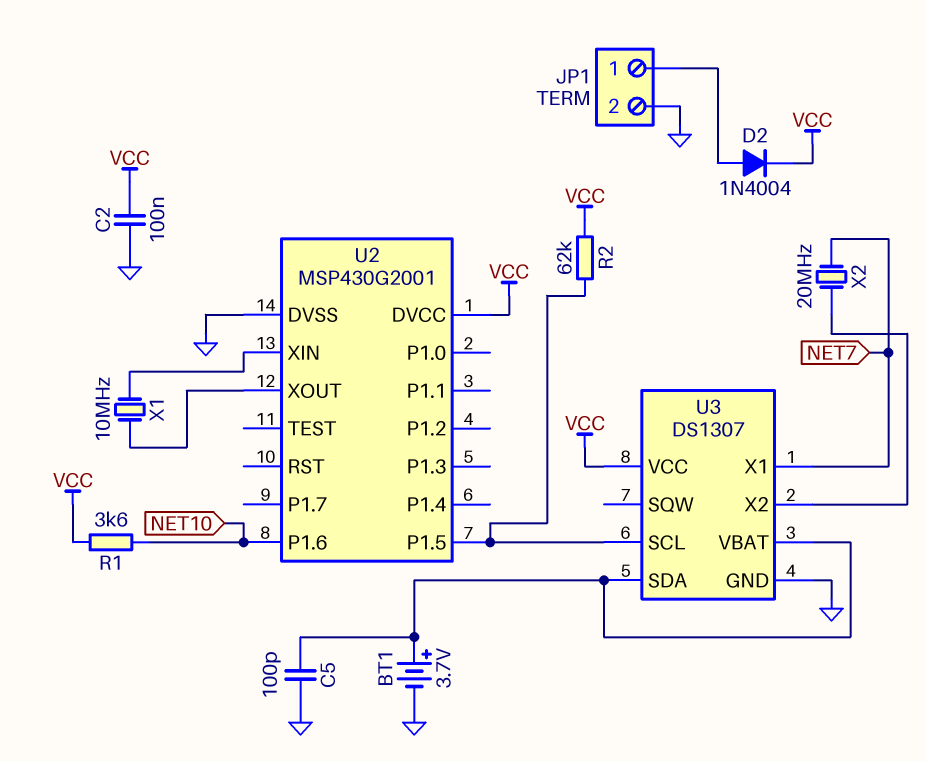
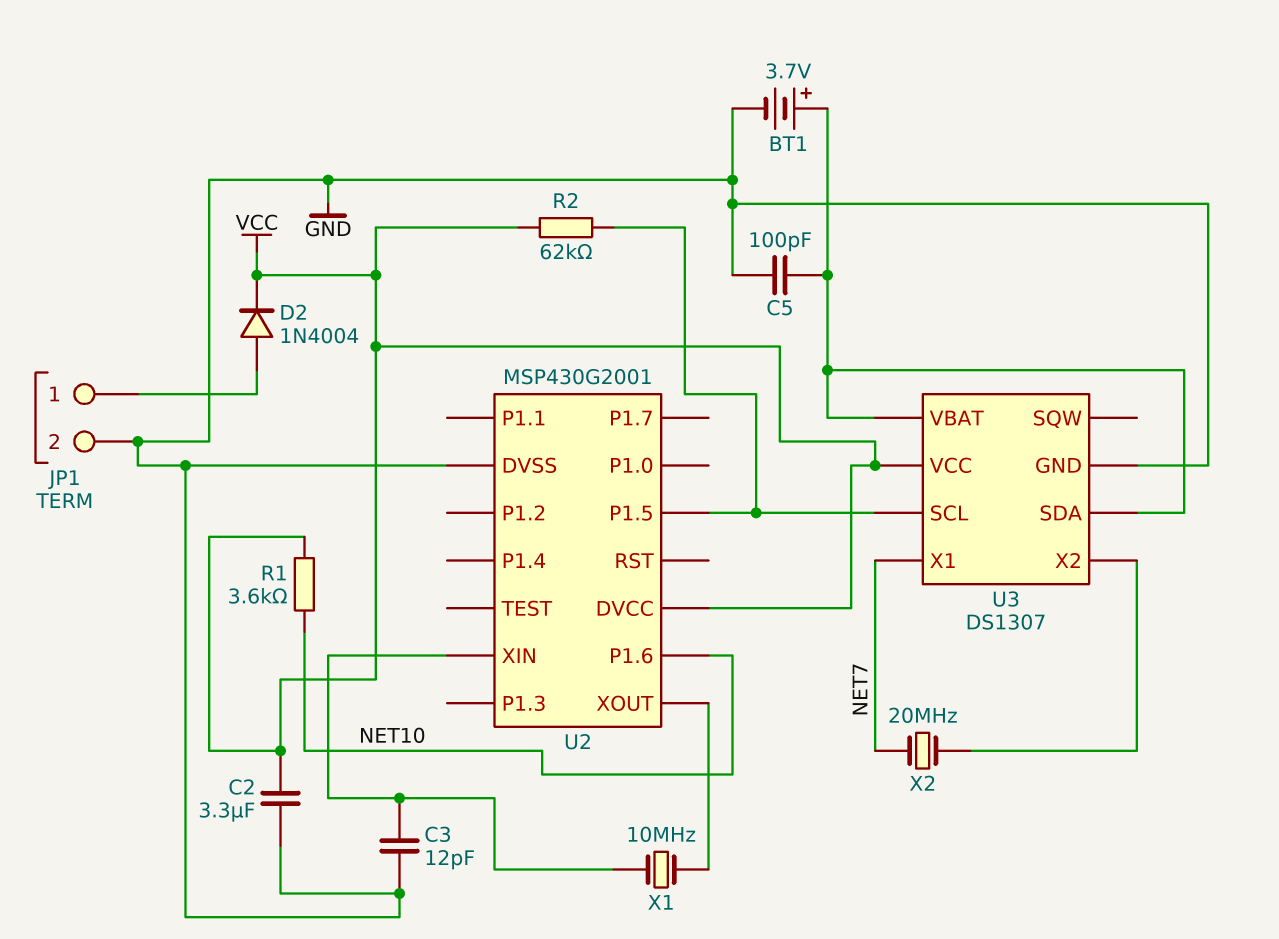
C2: 100nF (GND, VCC) -> 3.3uF (GND, VCC)
C3: none -> 12pF (GND, U2/XIN)

